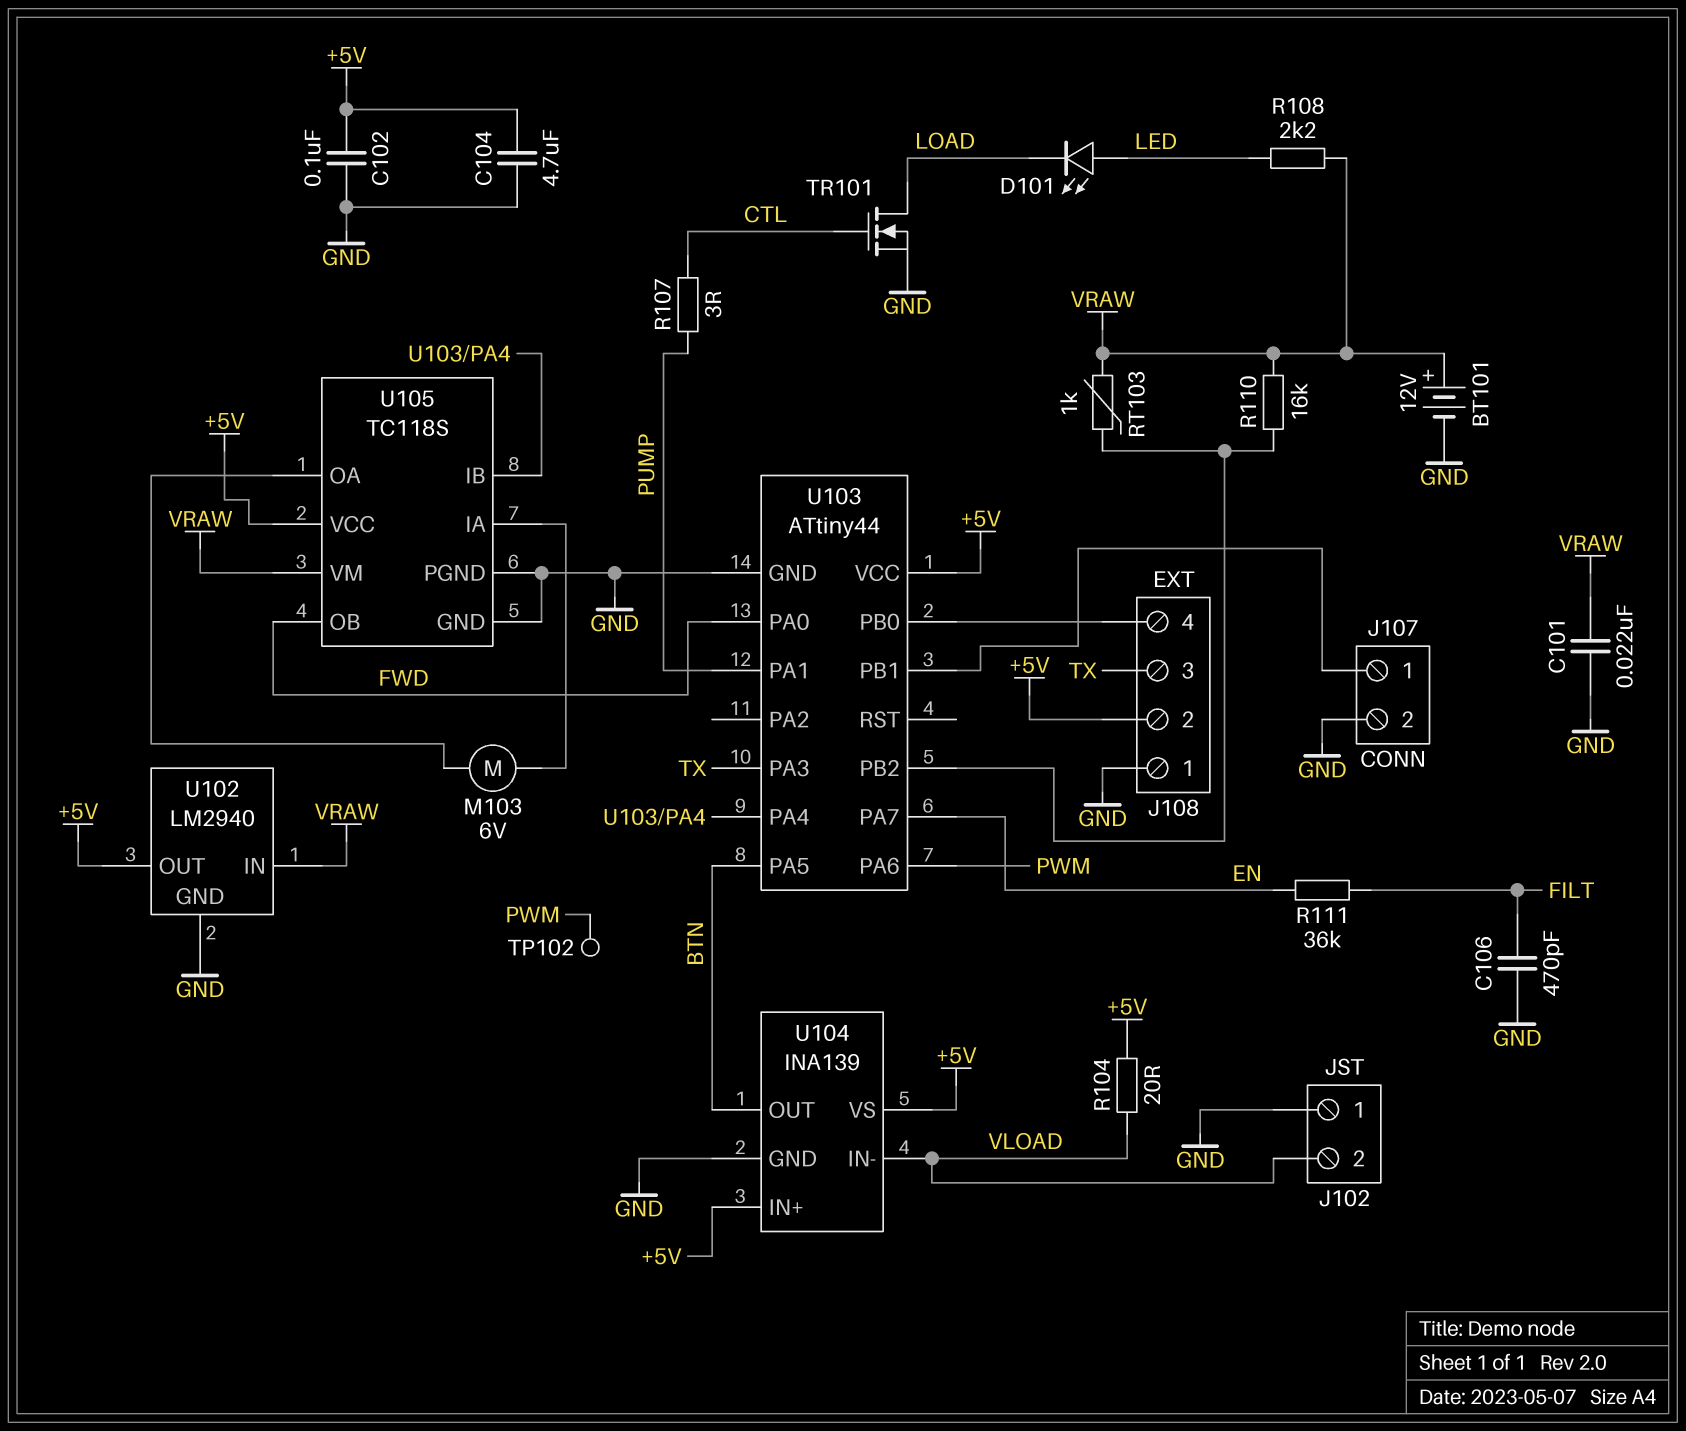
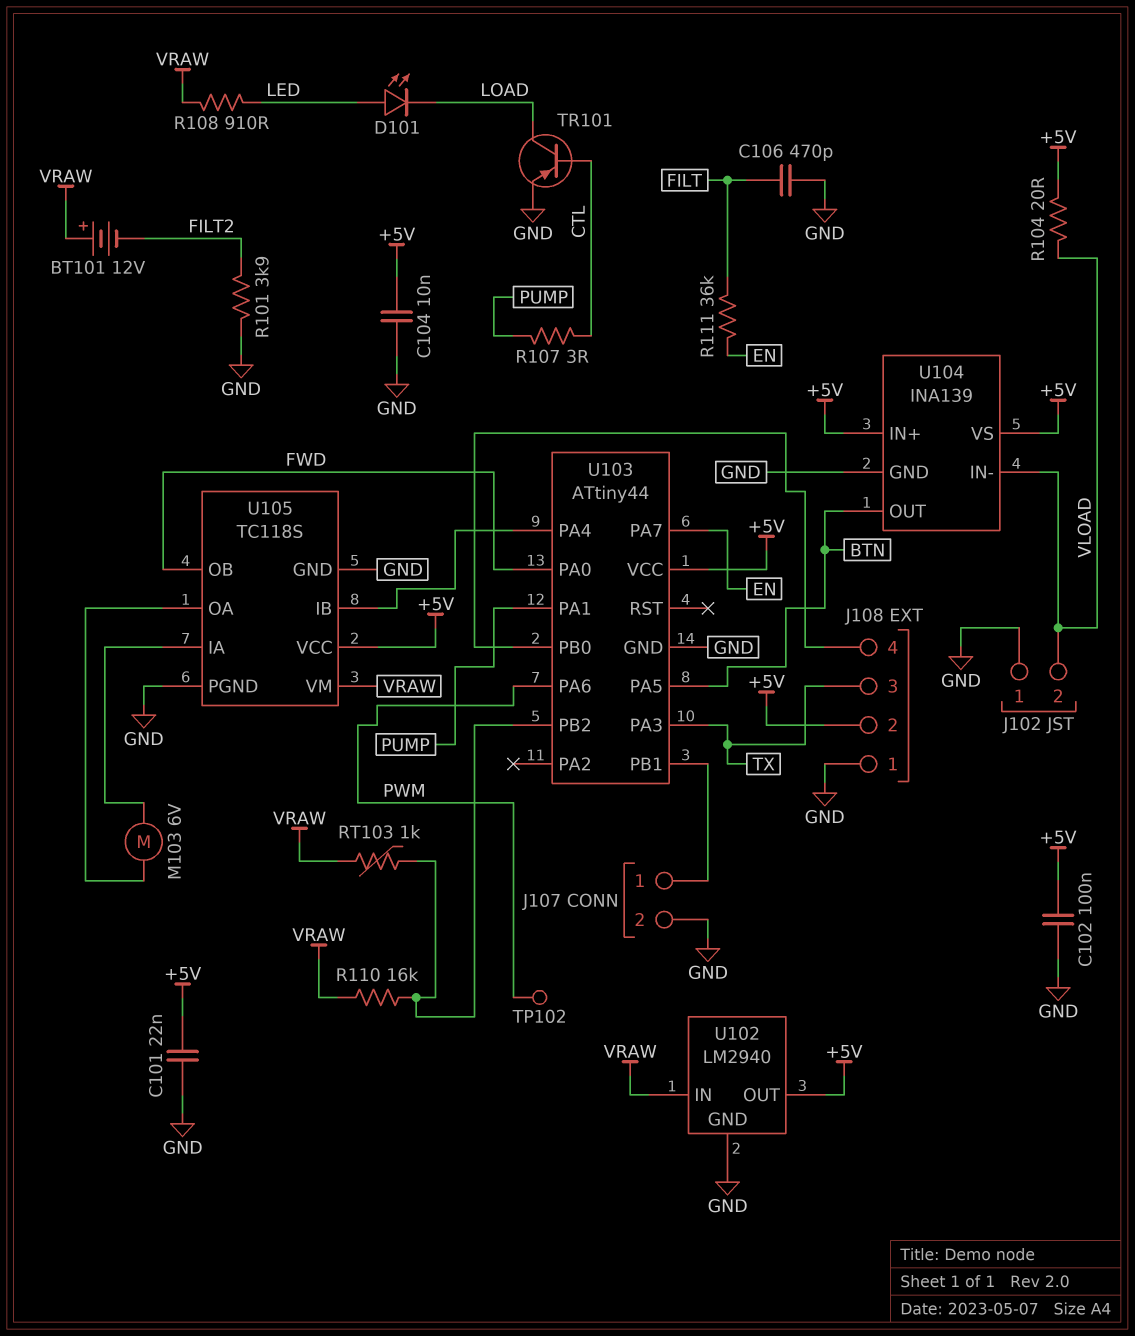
BT101: 12V (plus VRAW, minus GND) -> 12V (plus VRAW, minus FILT2)
C101: 22nF (GND, VRAW) -> 22nF (+5V, GND)
C104: 4.7uF (+5V, GND) -> 10nF (+5V, GND)
R101: none -> 3.9k (FILT2, GND)
R108: 2.2k (LED, VRAW) -> 910 (LED, VRAW)
TR101: NMOS (G CTL, D LOAD, S GND) -> PNP (B CTL, C LOAD, E GND)

